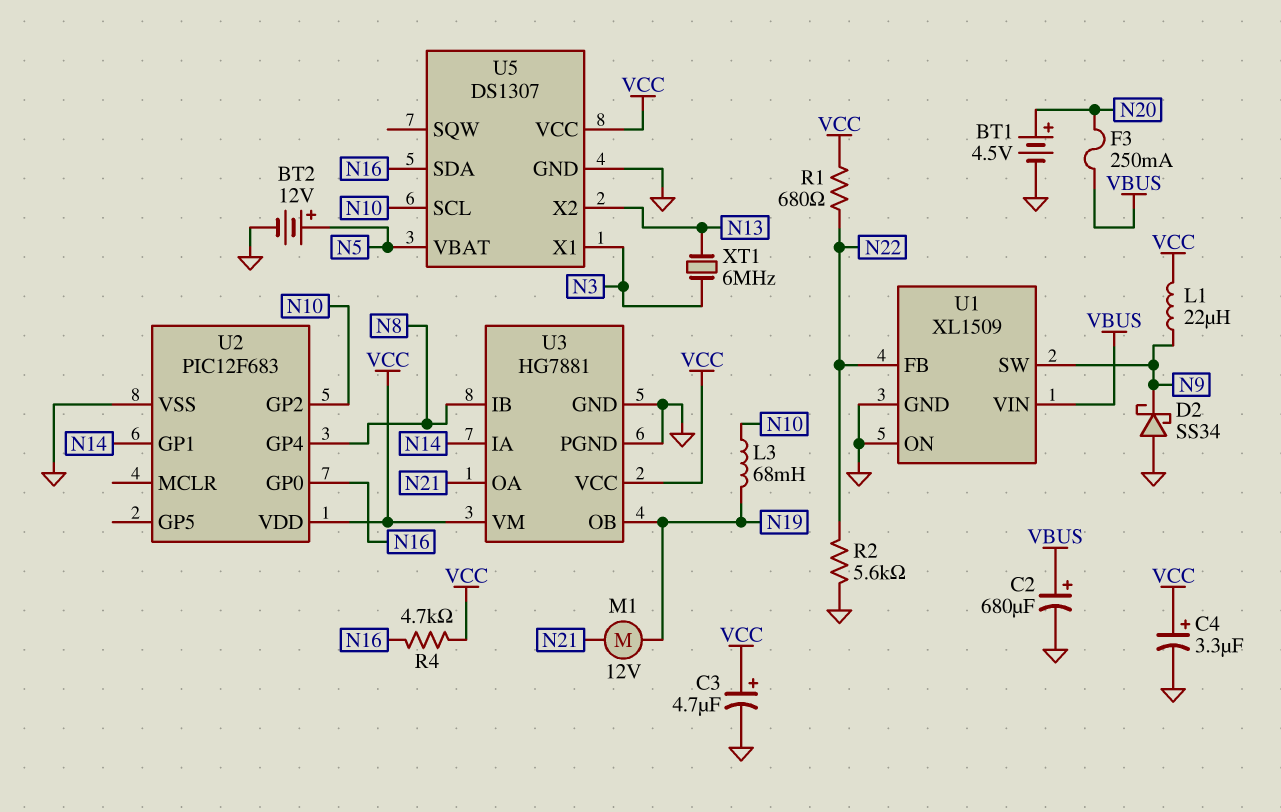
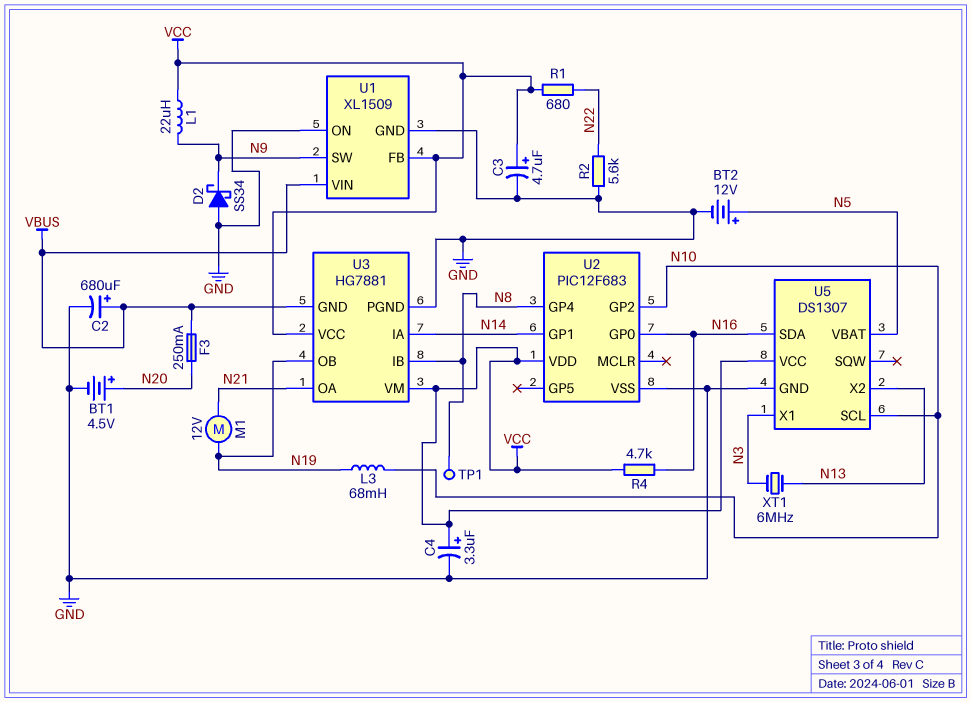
TP1: none -> test point (N8)
U1 pin FB: N22 -> VCC
U3 pin GND: GND -> VBUS

